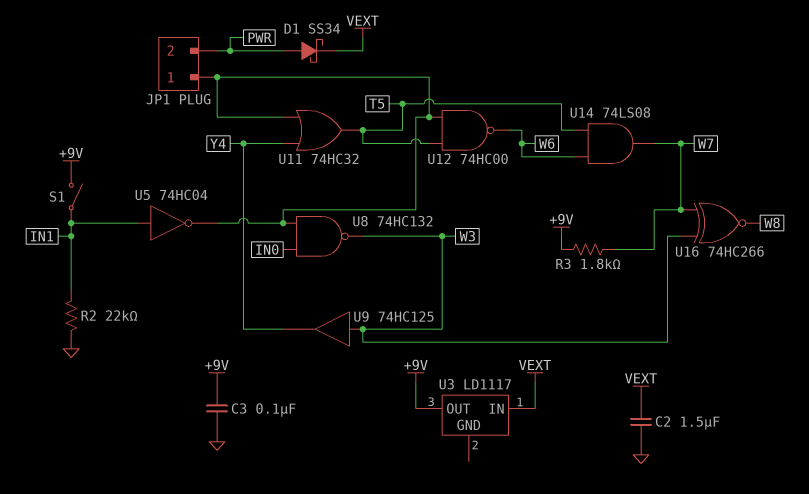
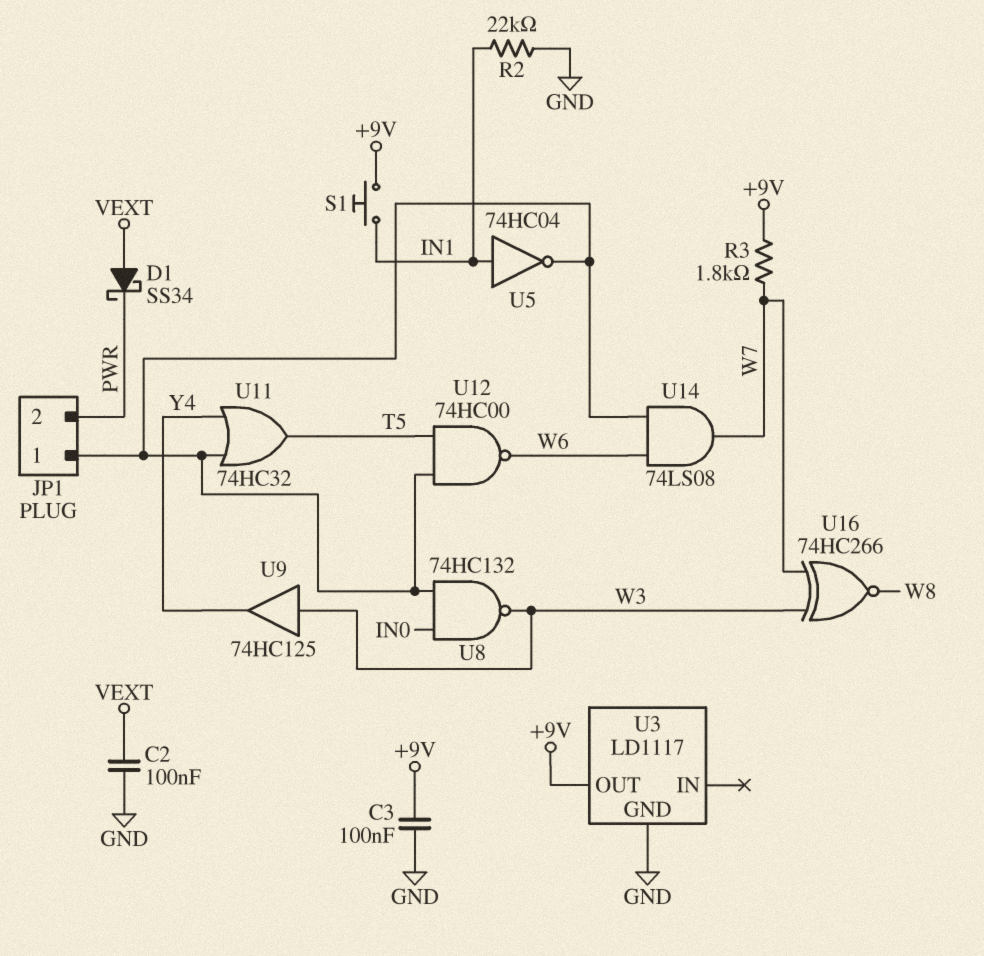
C2: 1.5uF (GND, VEXT) -> 100nF (GND, VEXT)
D1: schottky SS34 (A PWR, K VEXT) -> schottky SS34 (A VEXT, K PWR)
S1: switch (+9V, IN1) -> button (+9V, IN1)
U3 pin GND: none -> GND
U3 pin IN: VEXT -> none
U14: AND 74LS08 (in T5, in W6, out W7) -> AND 74LS08 (in JP1/1, in W6, out W7)

